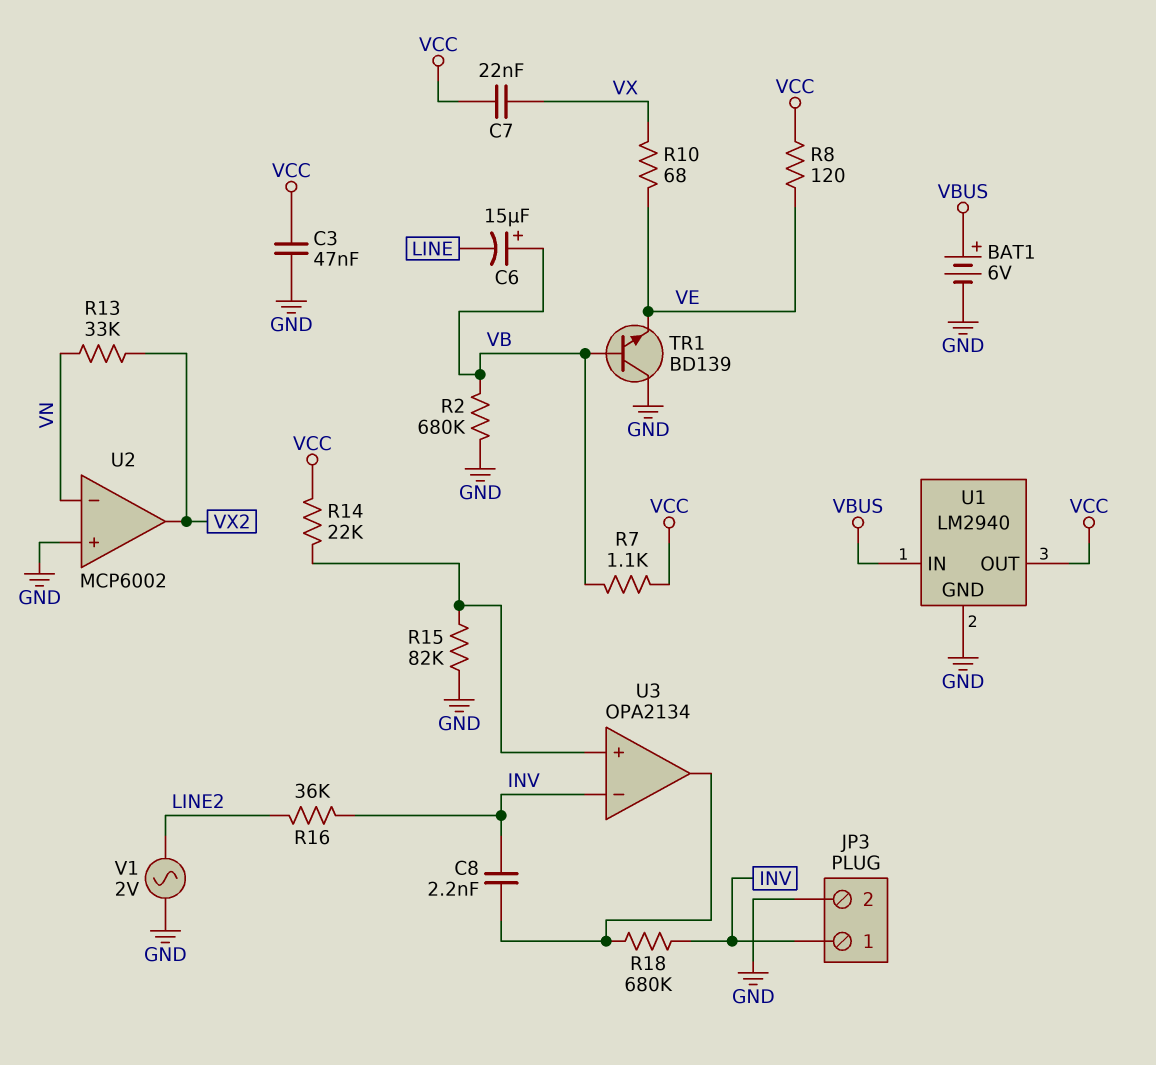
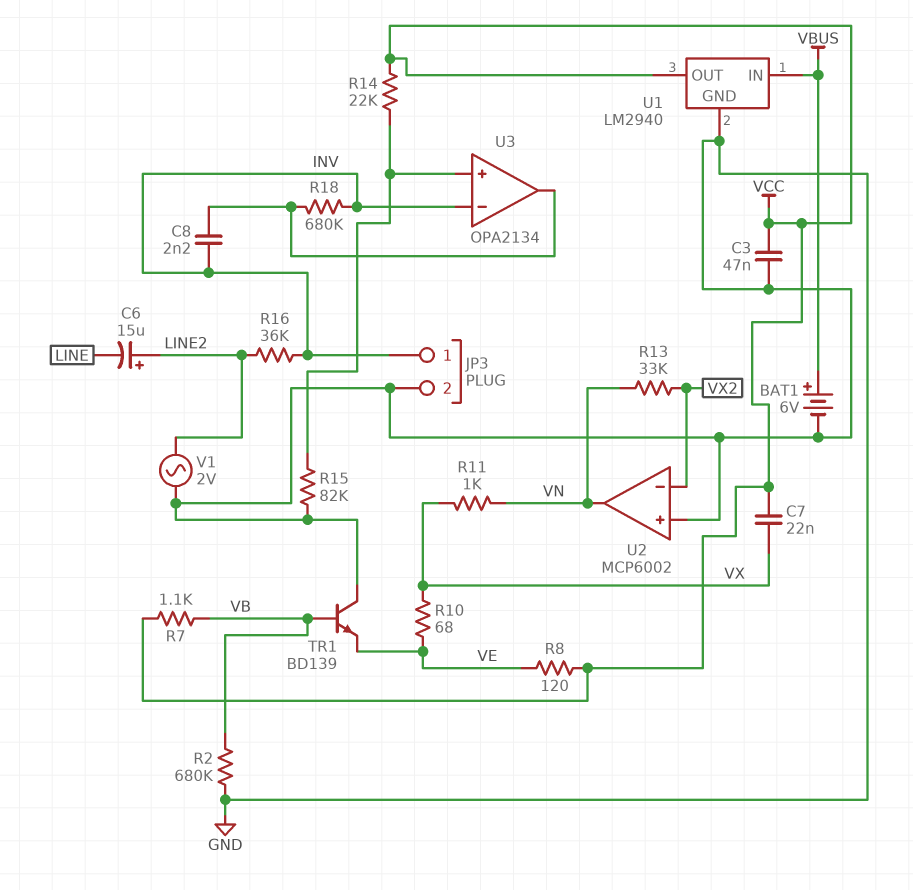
C6: 15uF (plus VB, minus LINE) -> 15uF (plus LINE2, minus LINE)
R11: none -> 1k (VN, VX)
U2 pin in-: VN -> VX2
U2 pin out: VX2 -> VN

